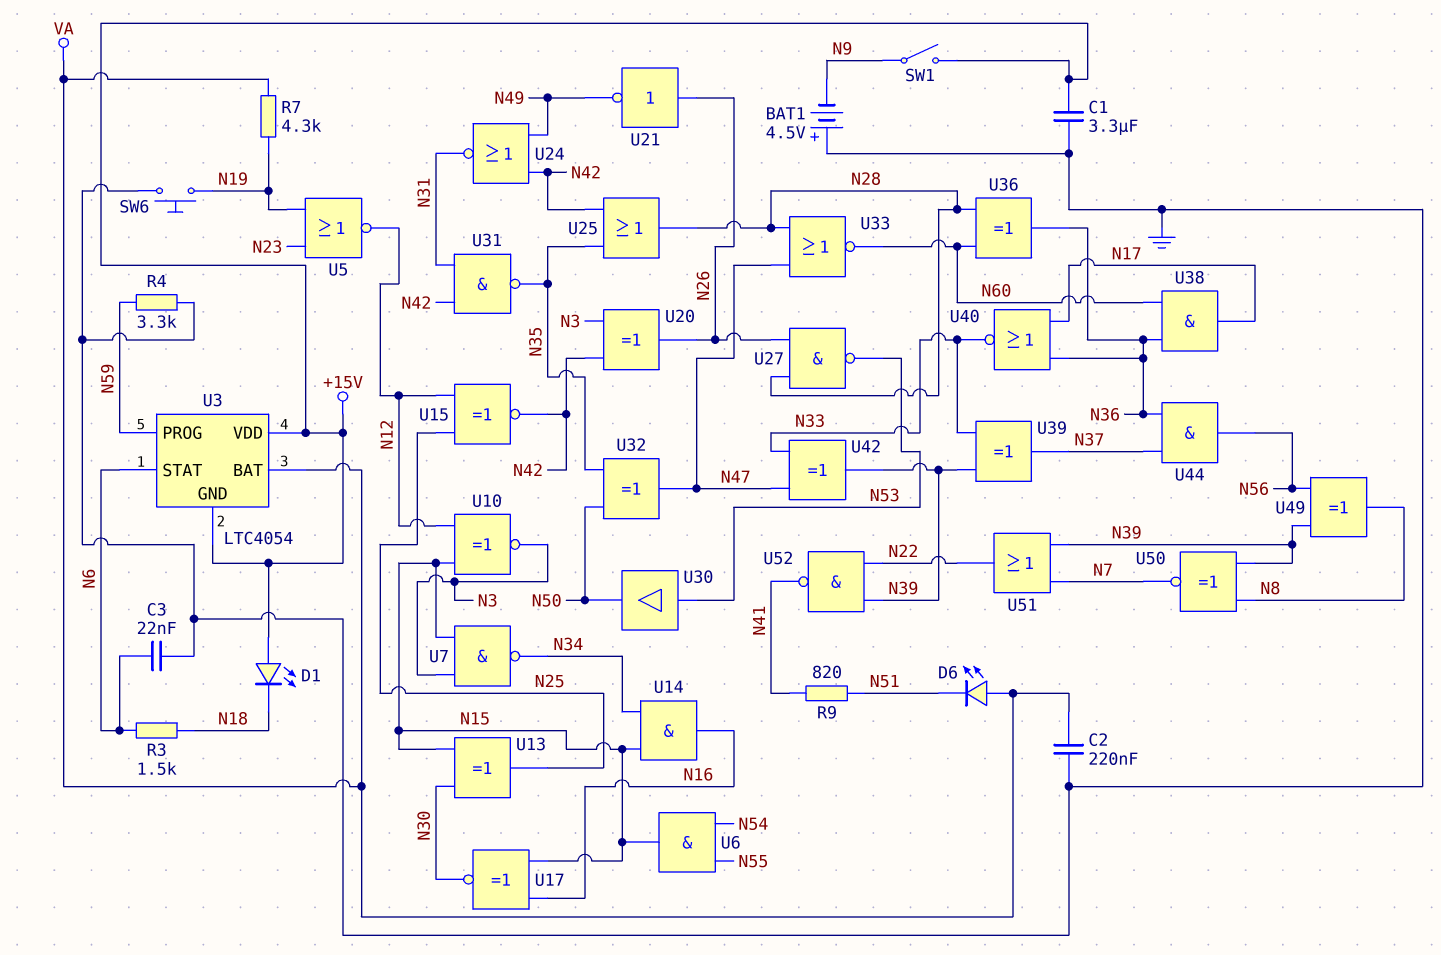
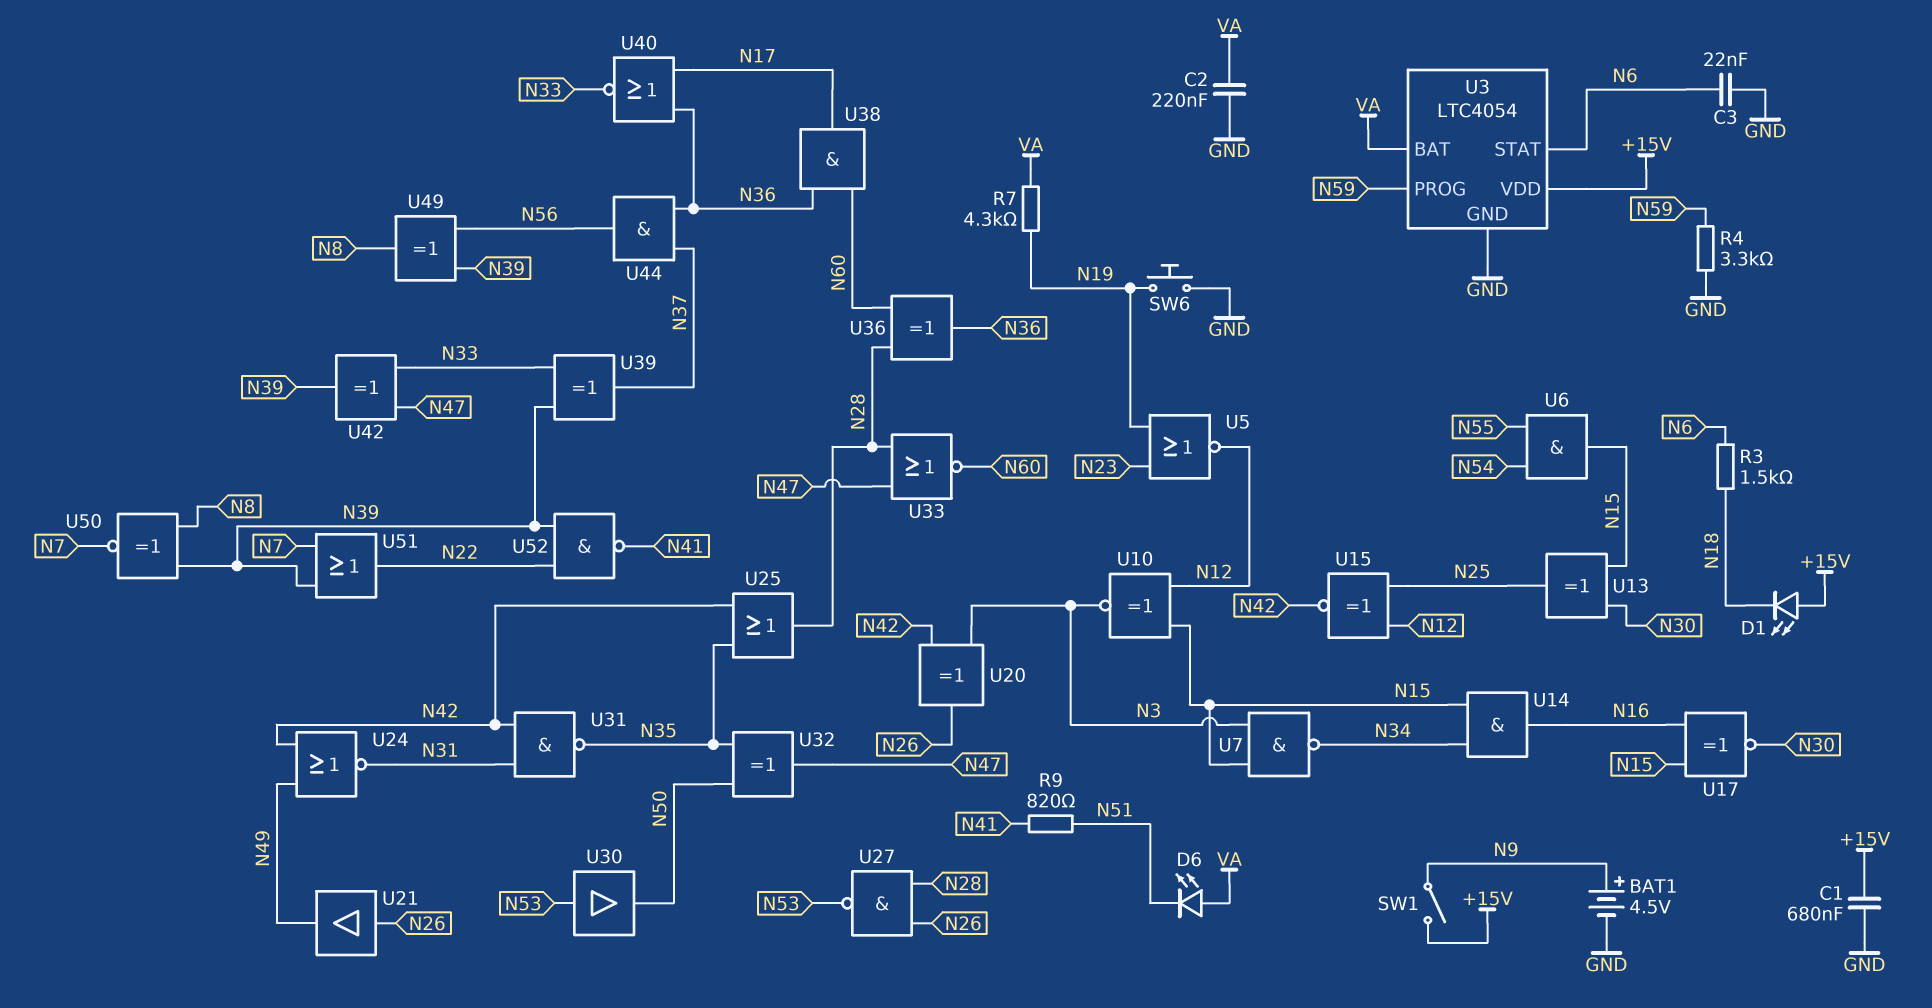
BAT1: 4.5V (plus GND, minus N9) -> 4.5V (plus N9, minus GND)
C1: 3.3uF (+15V, GND) -> 680nF (+15V, GND)
U3 pin GND: +15V -> GND
U21: NOT (in N26, out N49) -> buffer (in N26, out N49)

